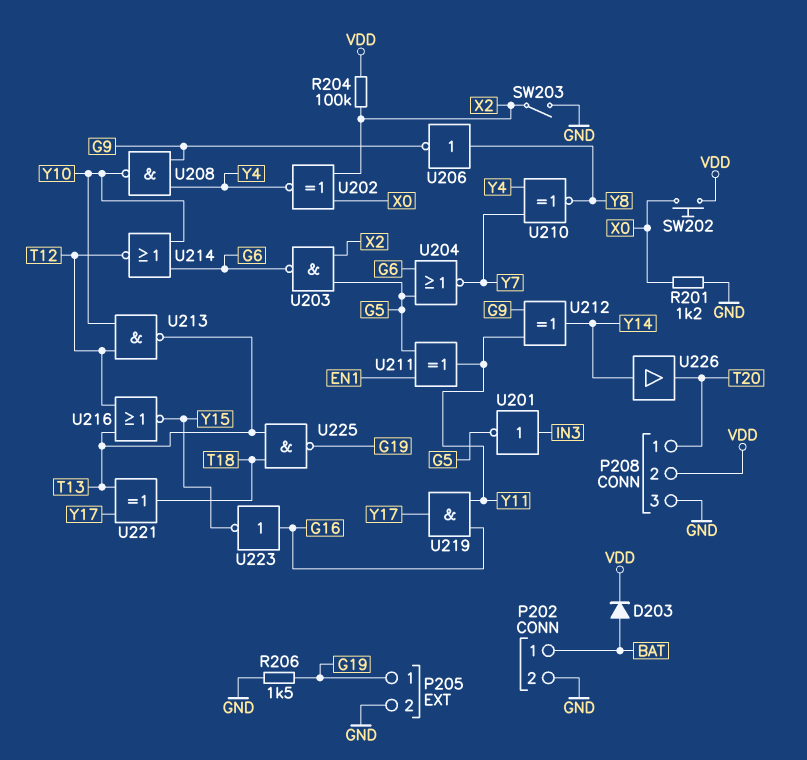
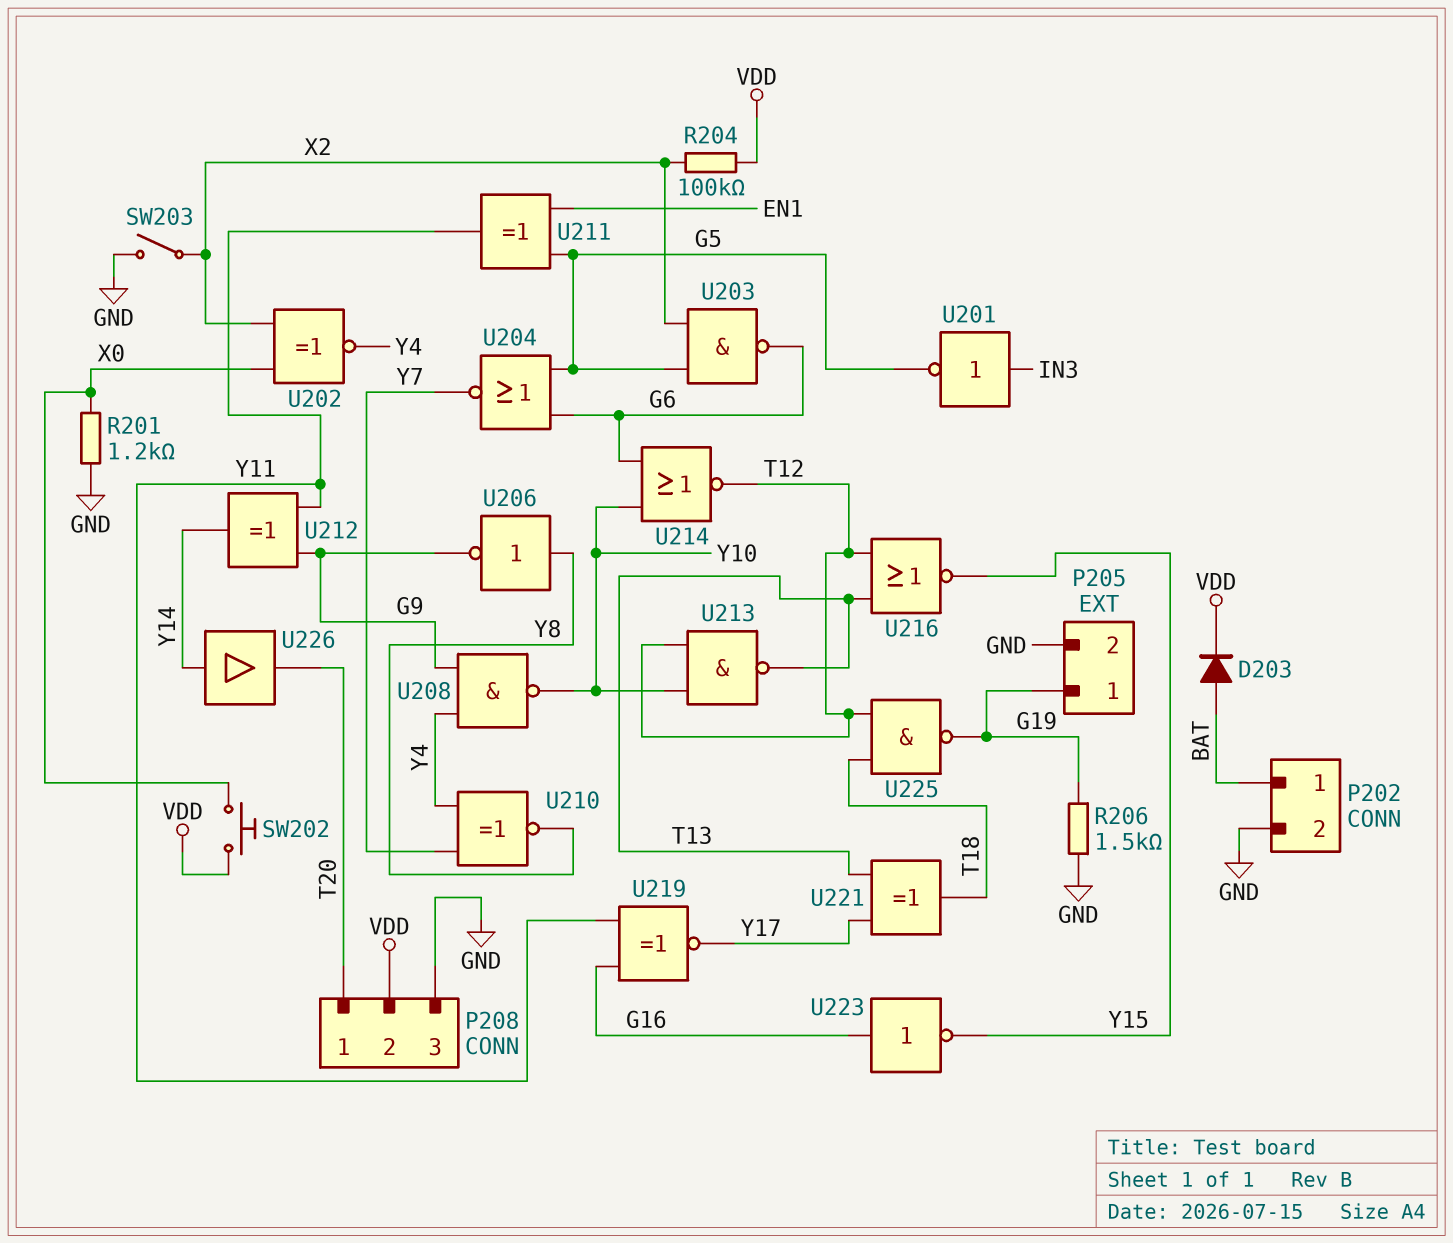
U219: AND (in G16, in Y11, out Y17) -> XNOR (in G16, in Y11, out Y17)
U225: NAND (in T13, in T18, out G19) -> NAND (in T12, in T18, out G19)

